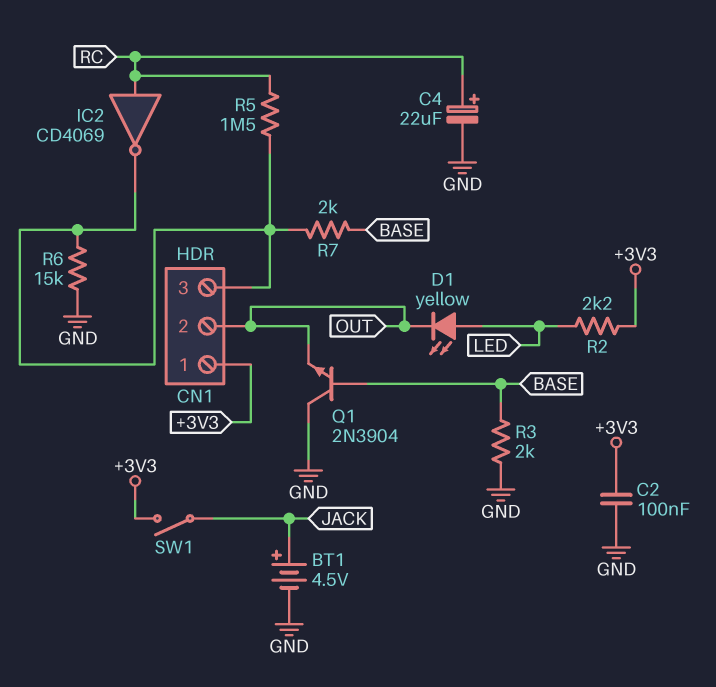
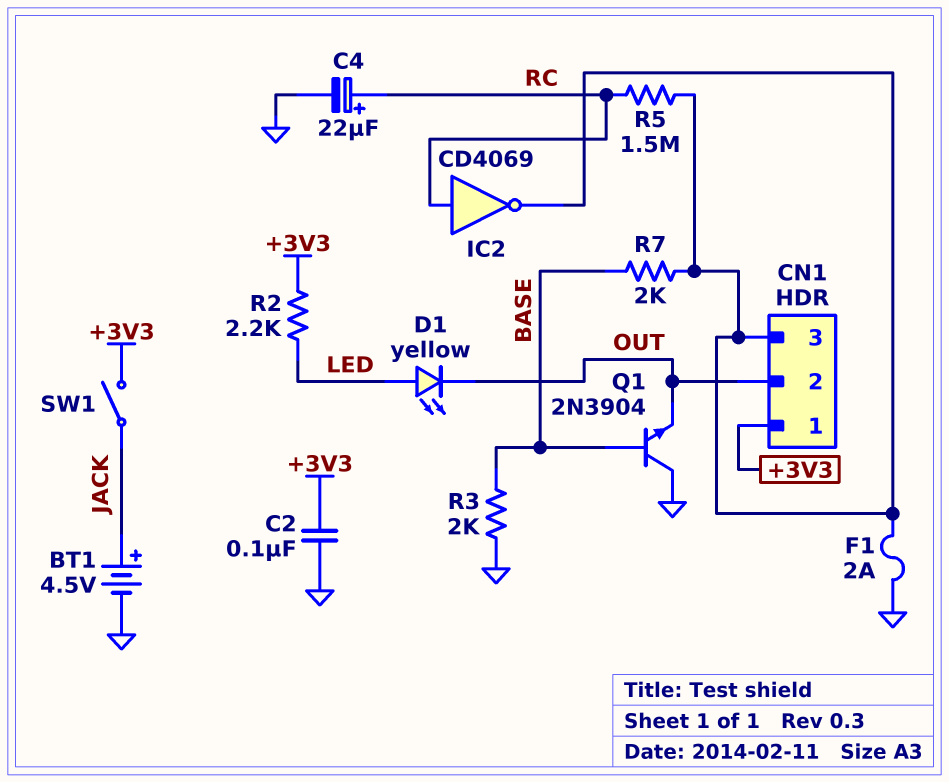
F1: none -> 2A (CN1/3, GND)
R6: 15k (CN1/3, GND) -> none

